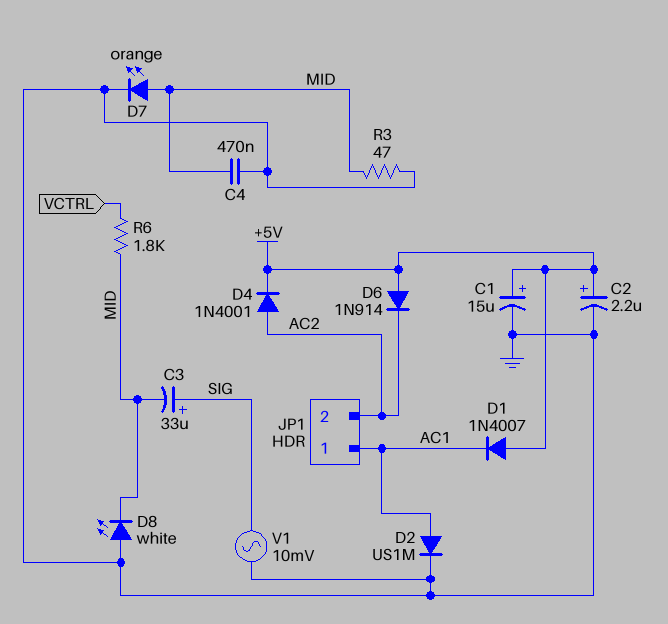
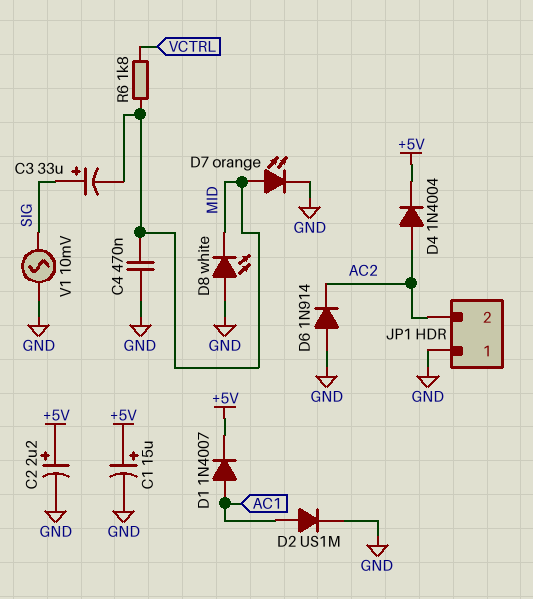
D1: diode 1N4007 (A +5V, K AC1) -> diode 1N4007 (A AC1, K +5V)
D4: diode 1N4001 (A AC2, K +5V) -> diode 1N4004 (A AC2, K +5V)
D6: diode 1N914 (A +5V, K AC2) -> diode 1N914 (A GND, K AC2)
JP1 pin 1: AC1 -> GND
R3: 47 (GND, MID) -> none

